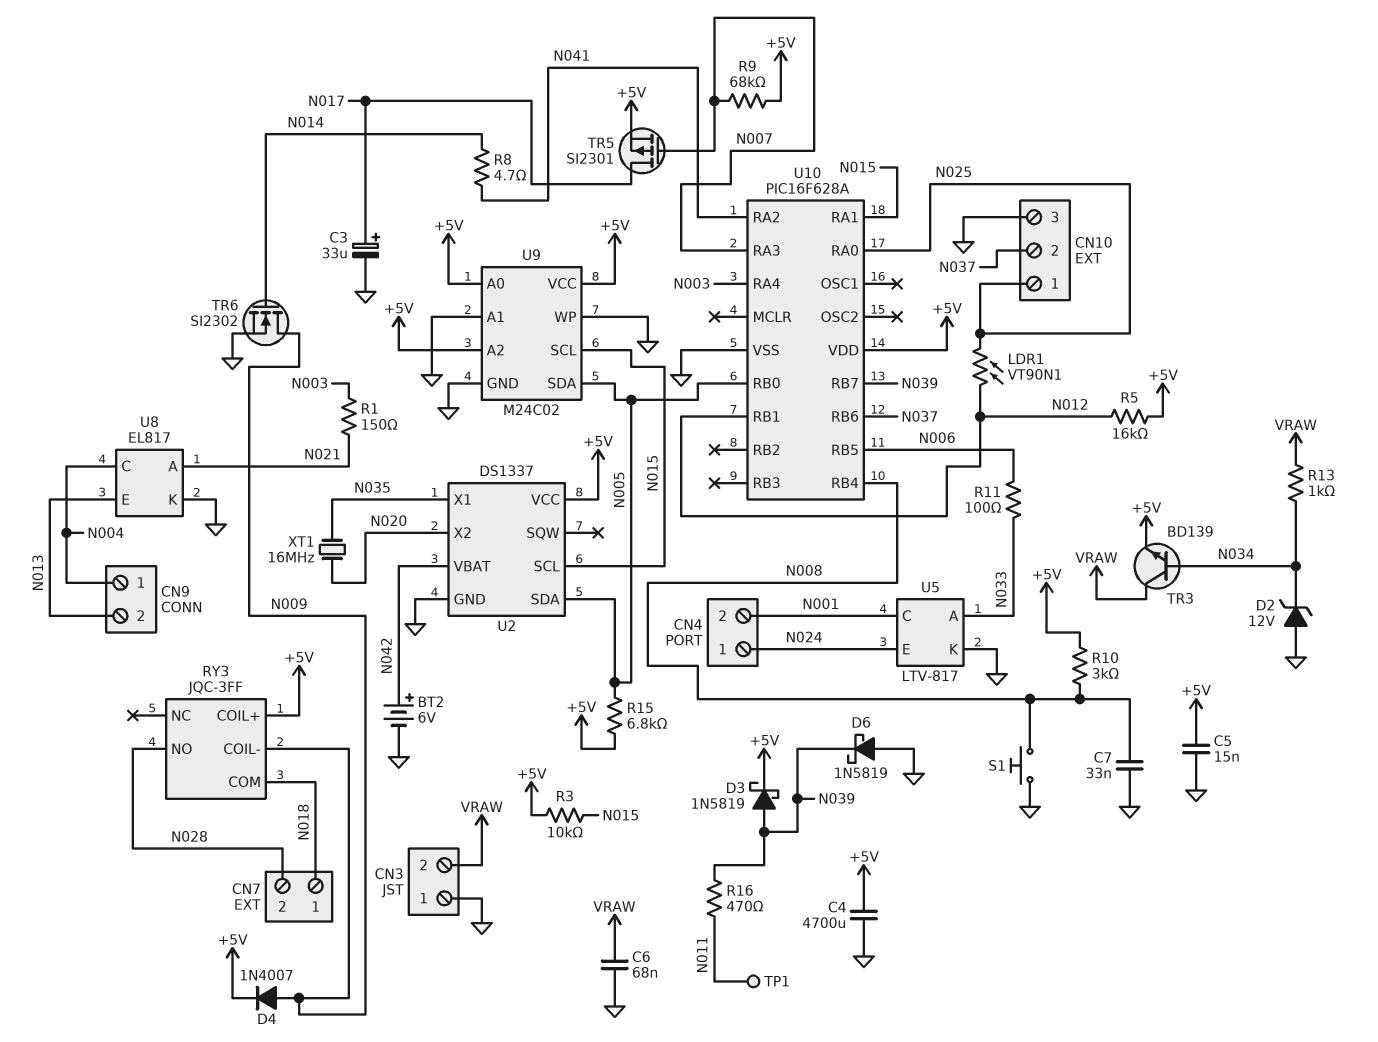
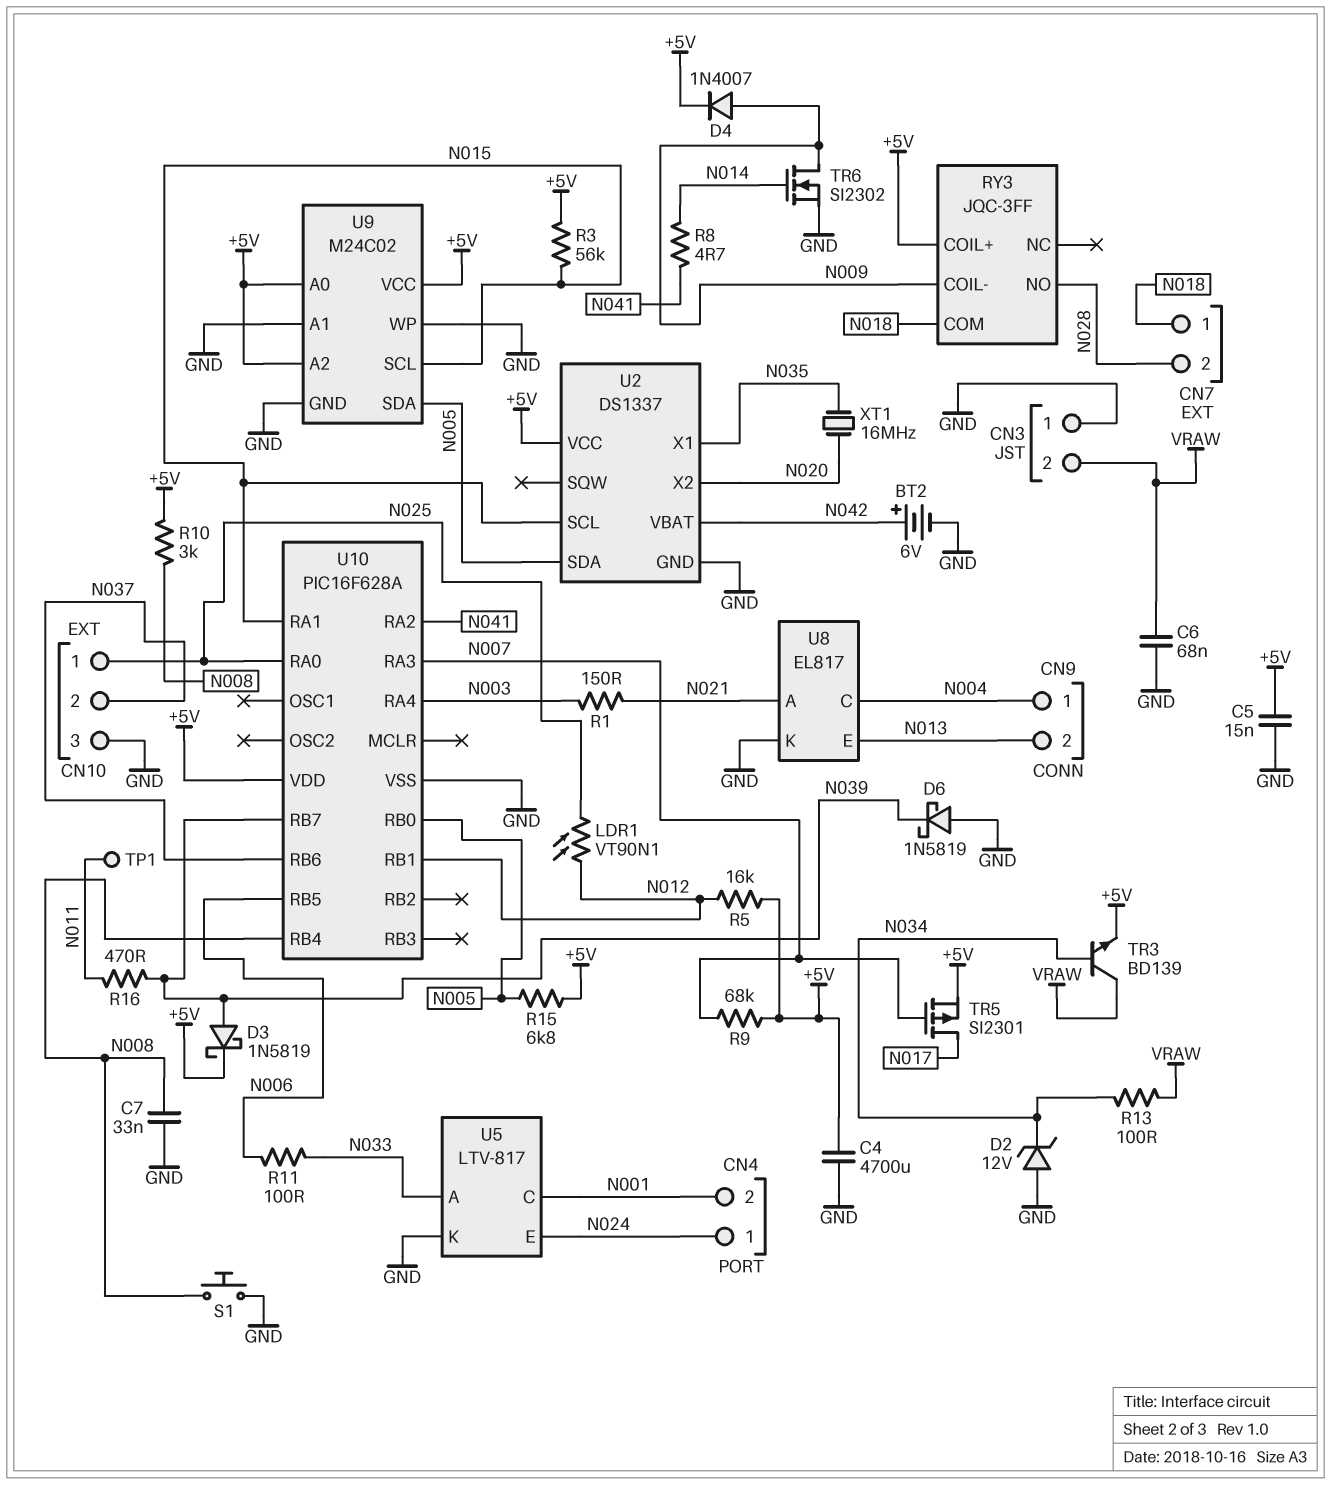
C3: 33uF (plus N017, minus GND) -> none
R3: 10k (+5V, N015) -> 56k (+5V, N015)
R13: 1k (N034, VRAW) -> 100 (N034, VRAW)

